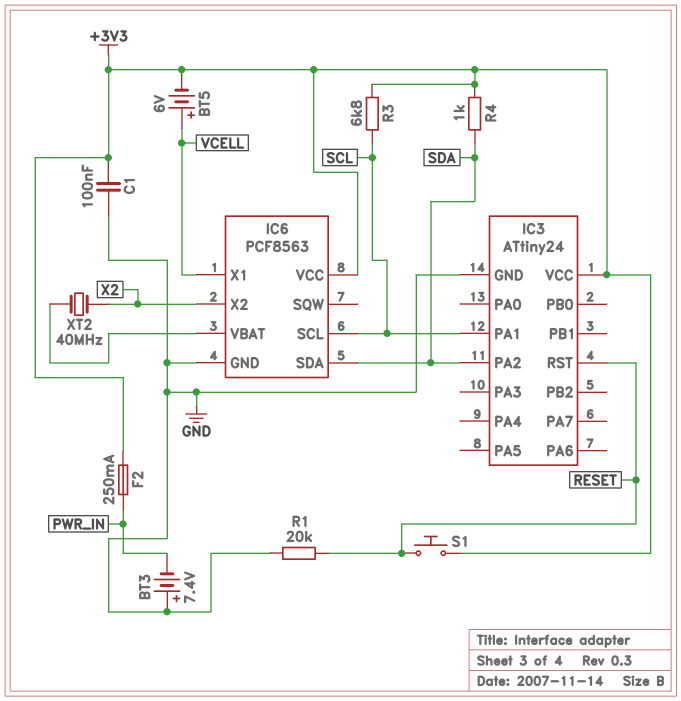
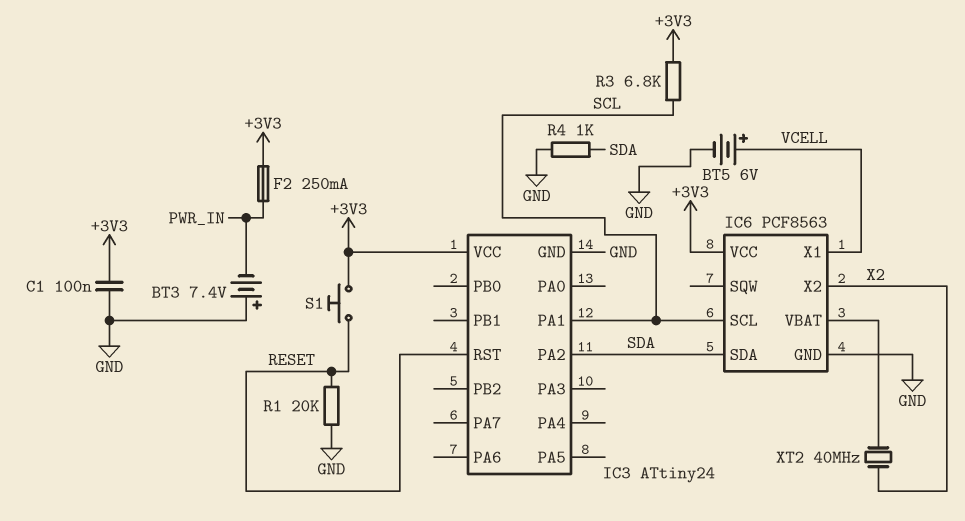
BT5: 6V (plus VCELL, minus +3V3) -> 6V (plus VCELL, minus GND)
R4: 1k (+3V3, SDA) -> 1k (GND, SDA)

